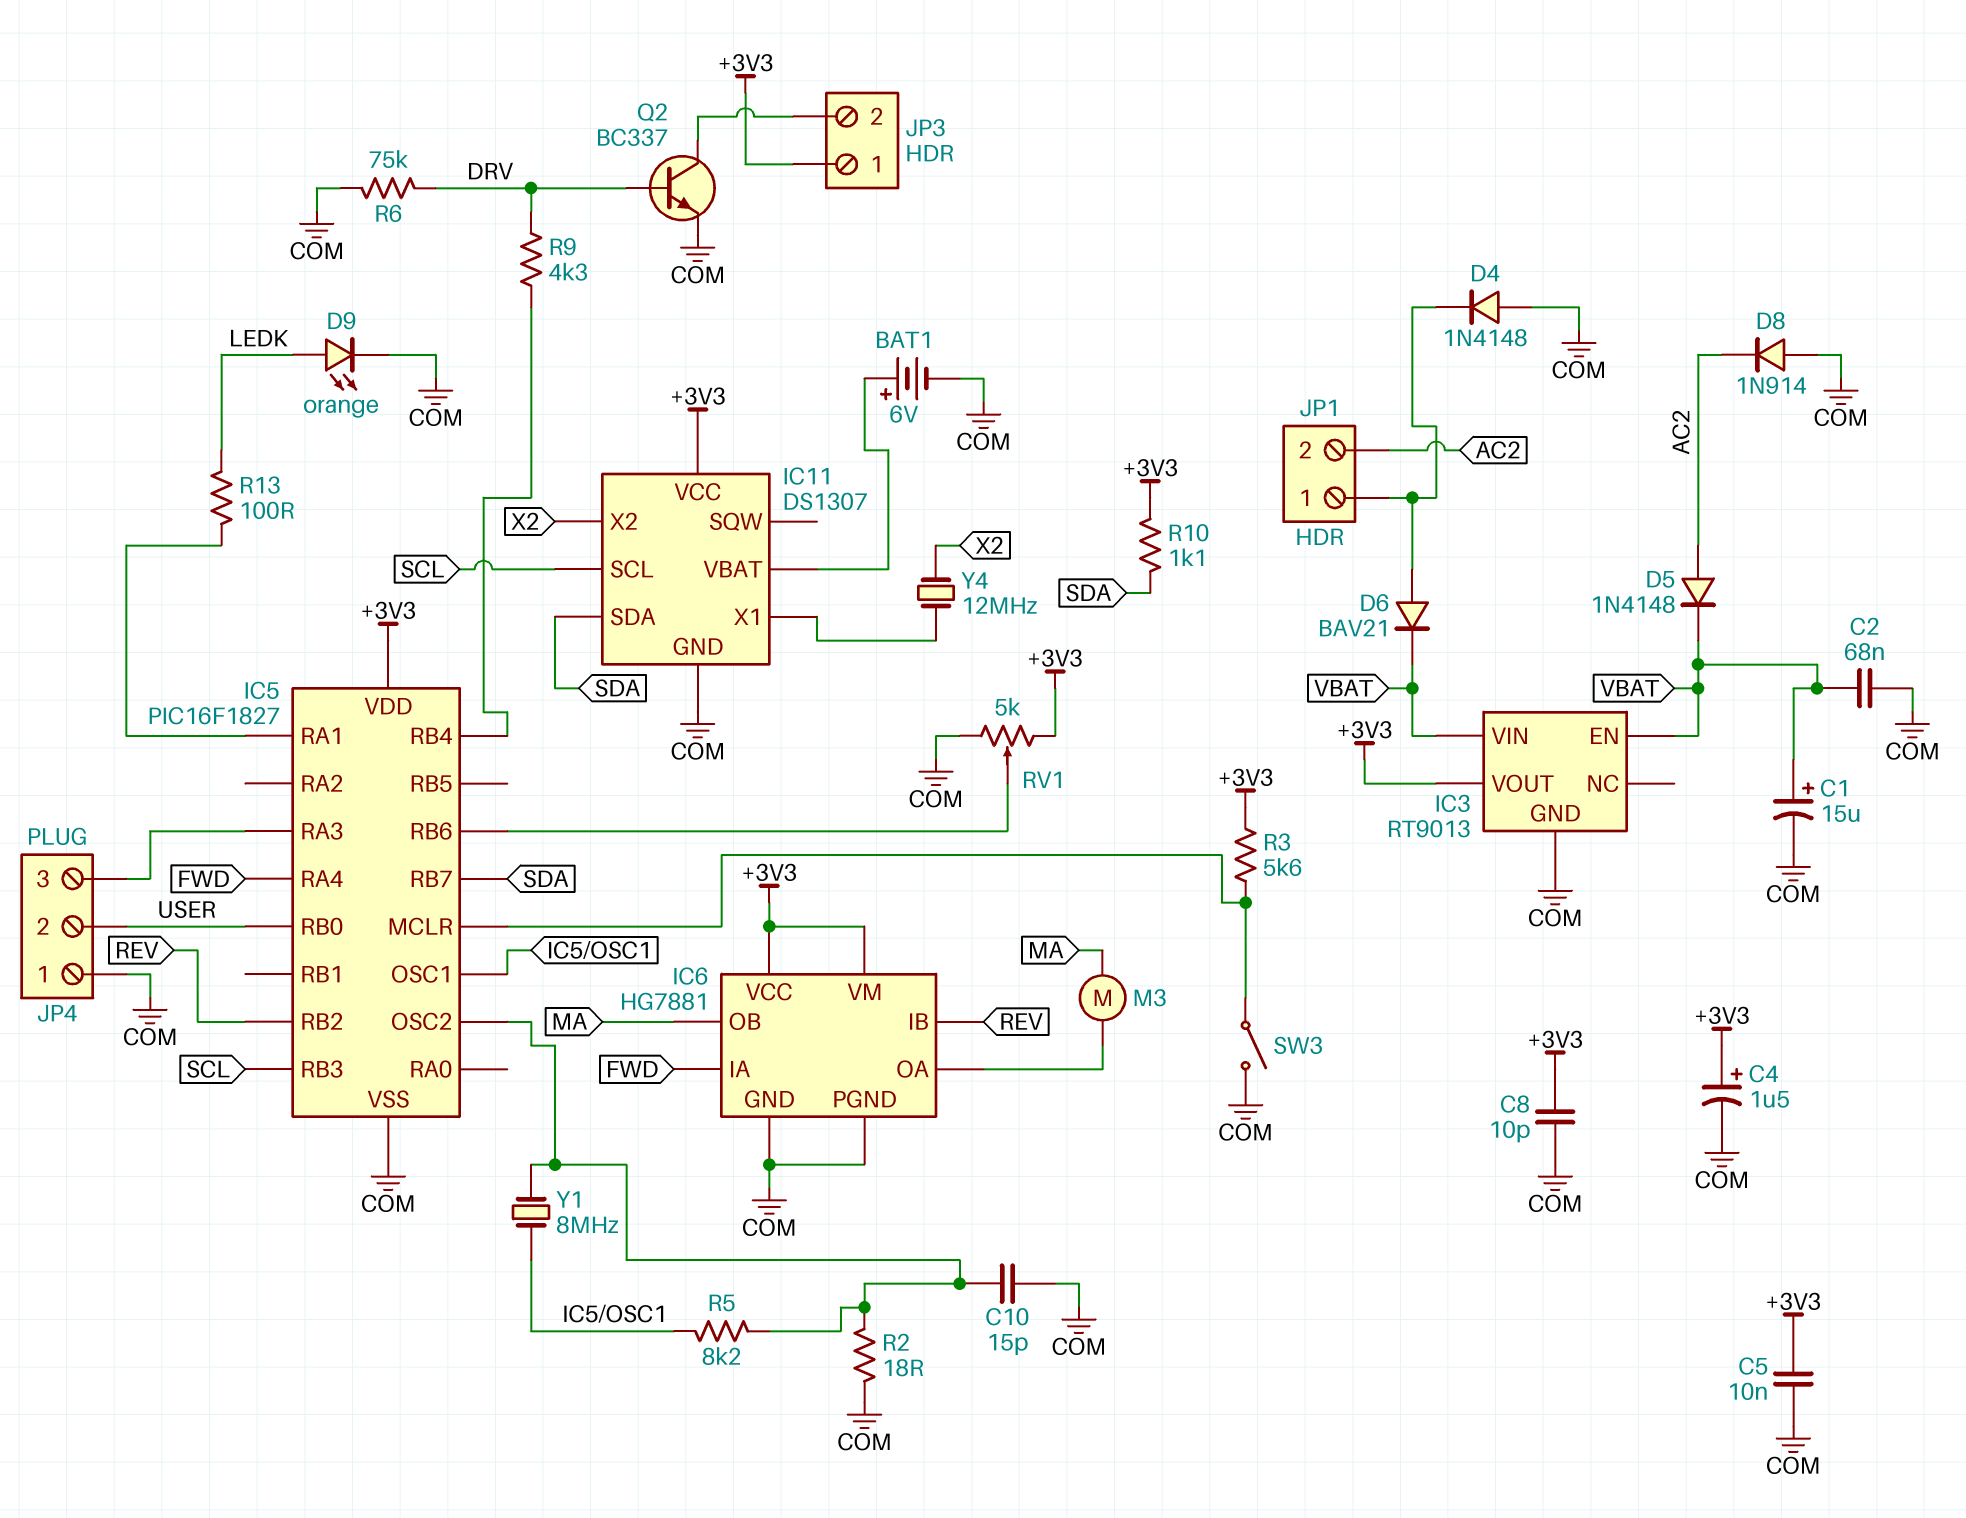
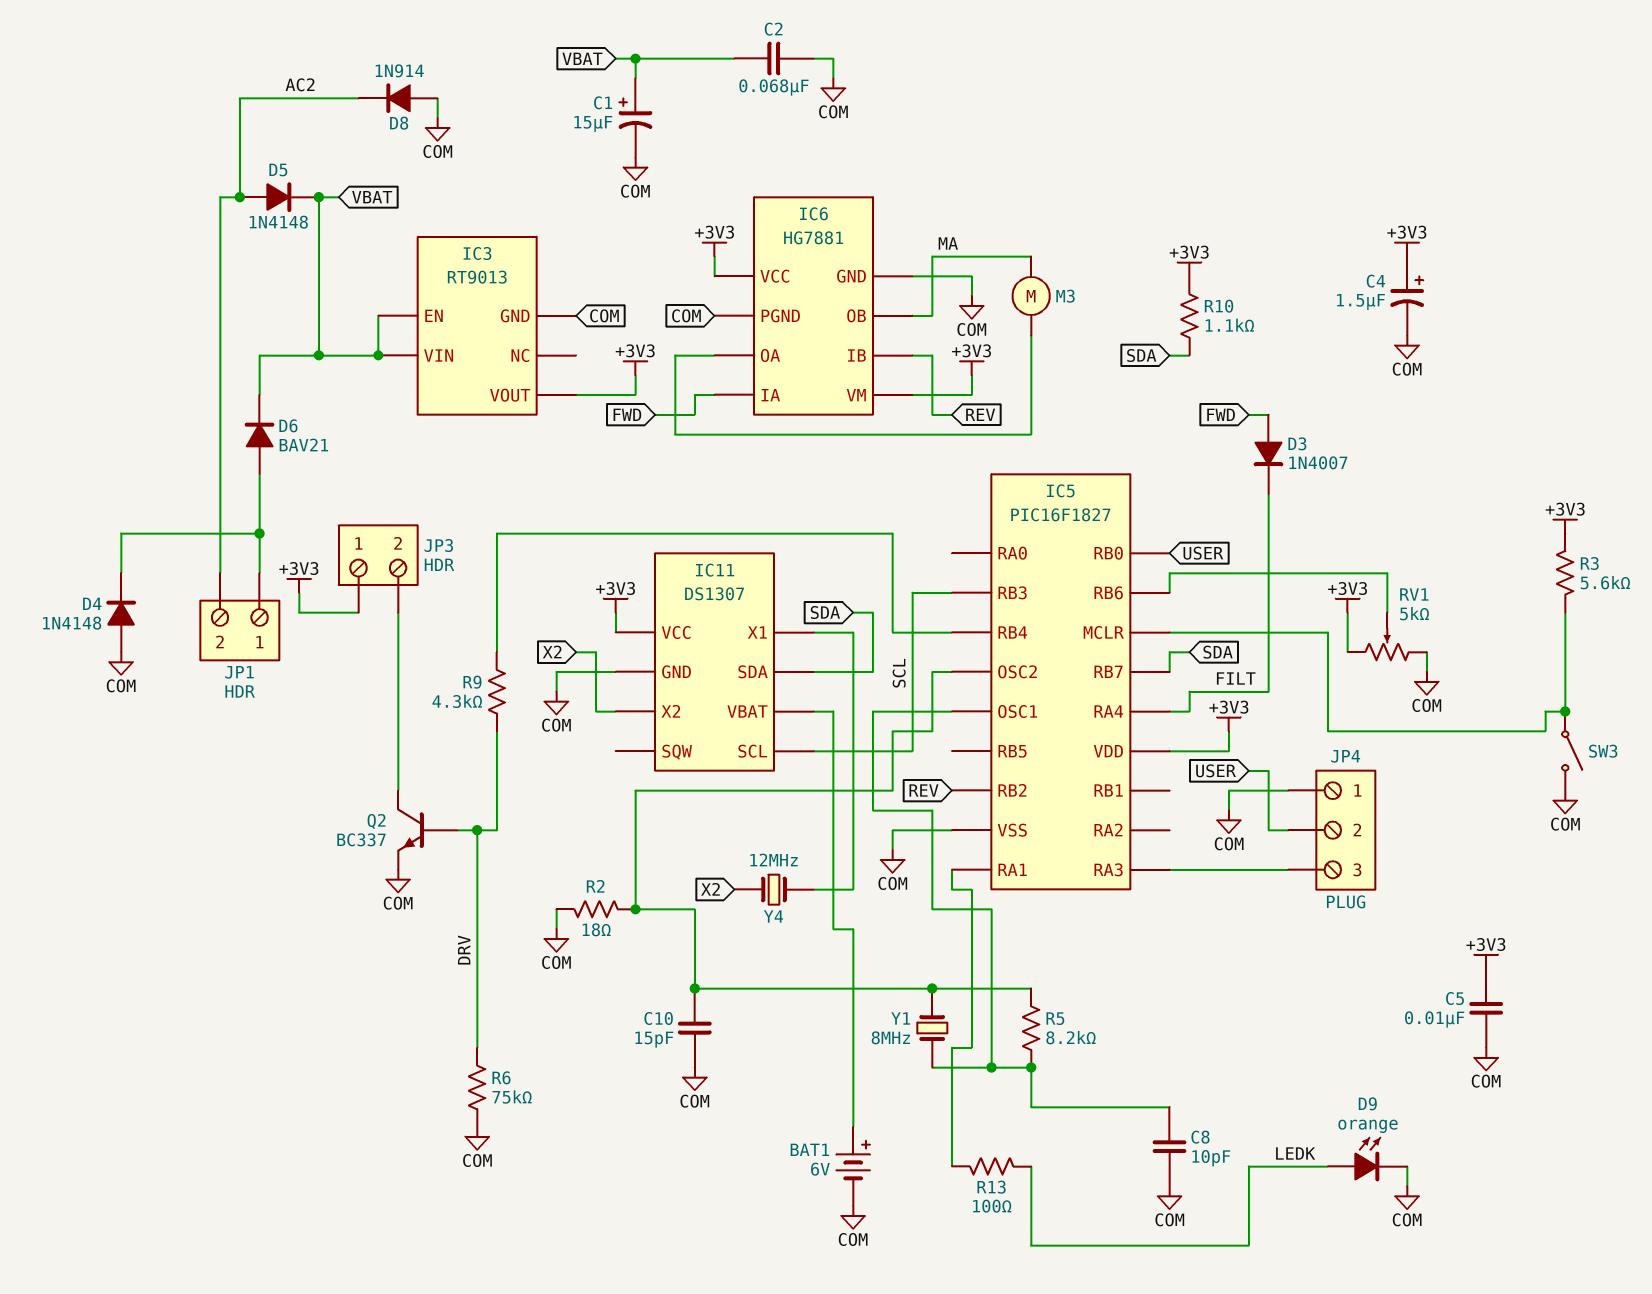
C8: 10pF (+3V3, COM) -> 10pF (COM, IC5/OSC1)
D3: none -> diode 1N4007 (A FWD, K FILT)
IC5 pin RA4: FWD -> FILT

